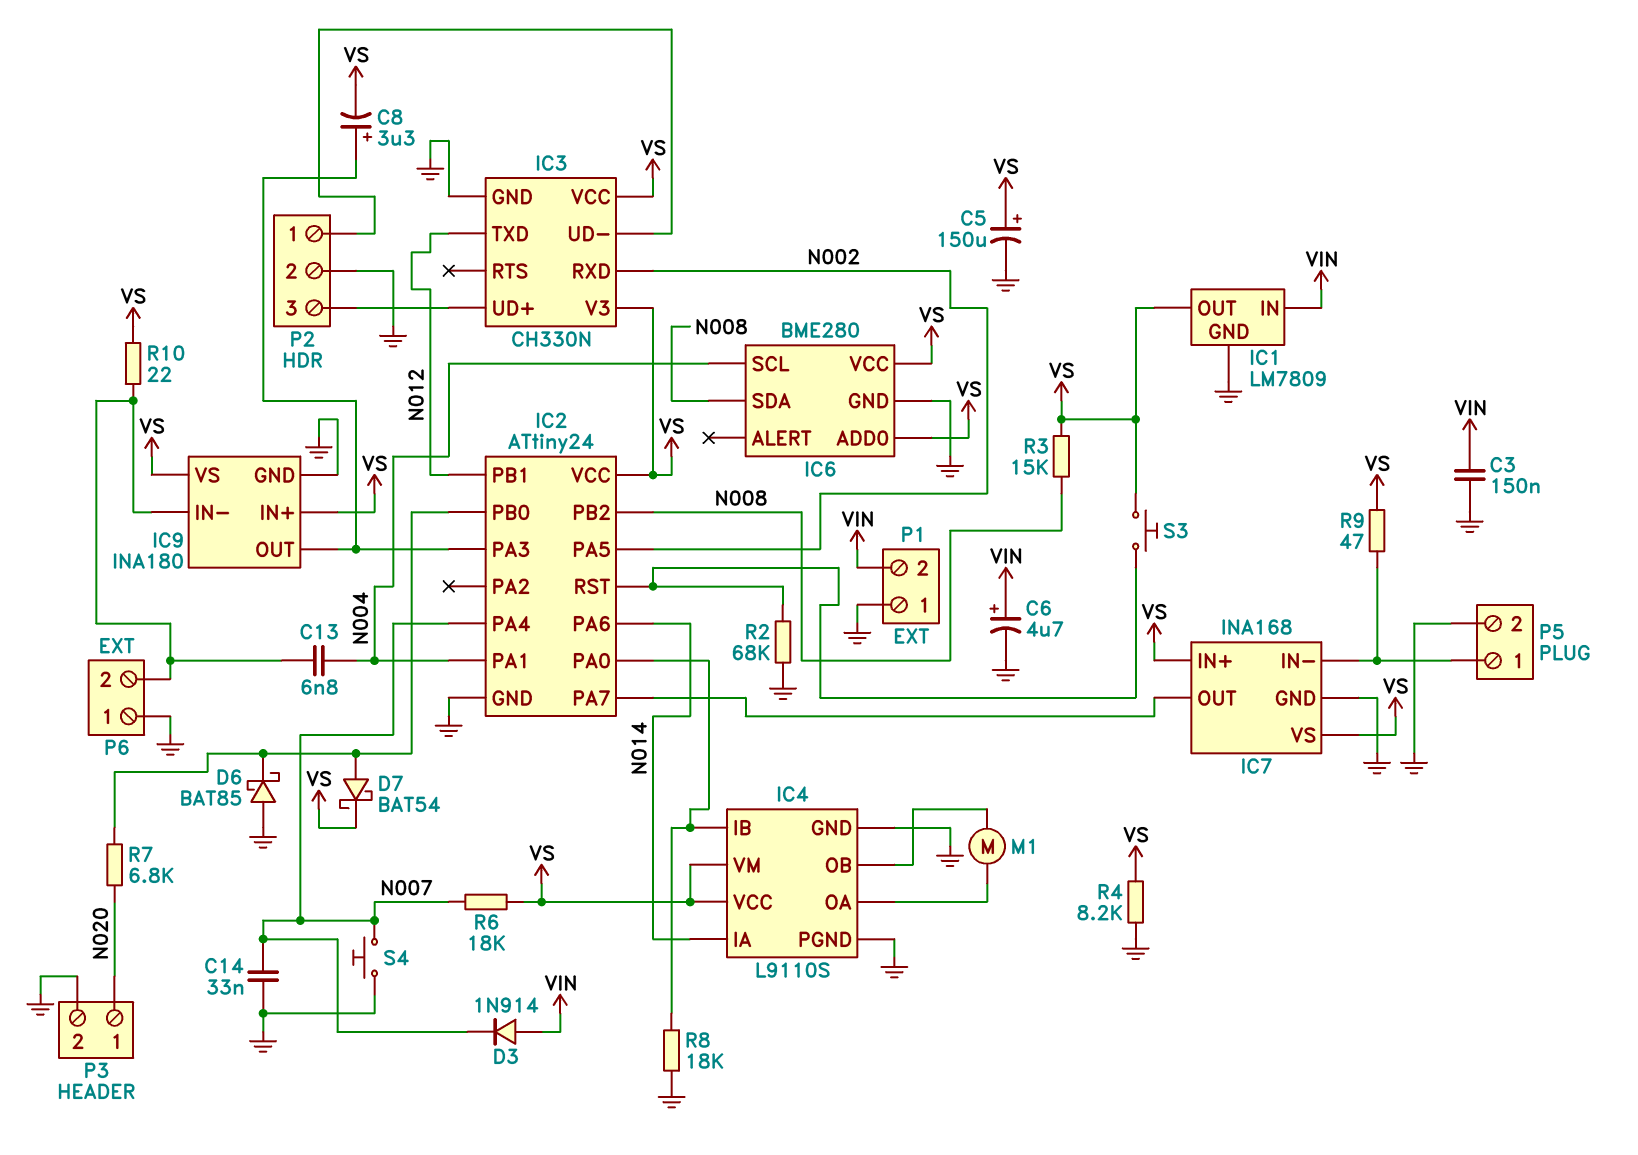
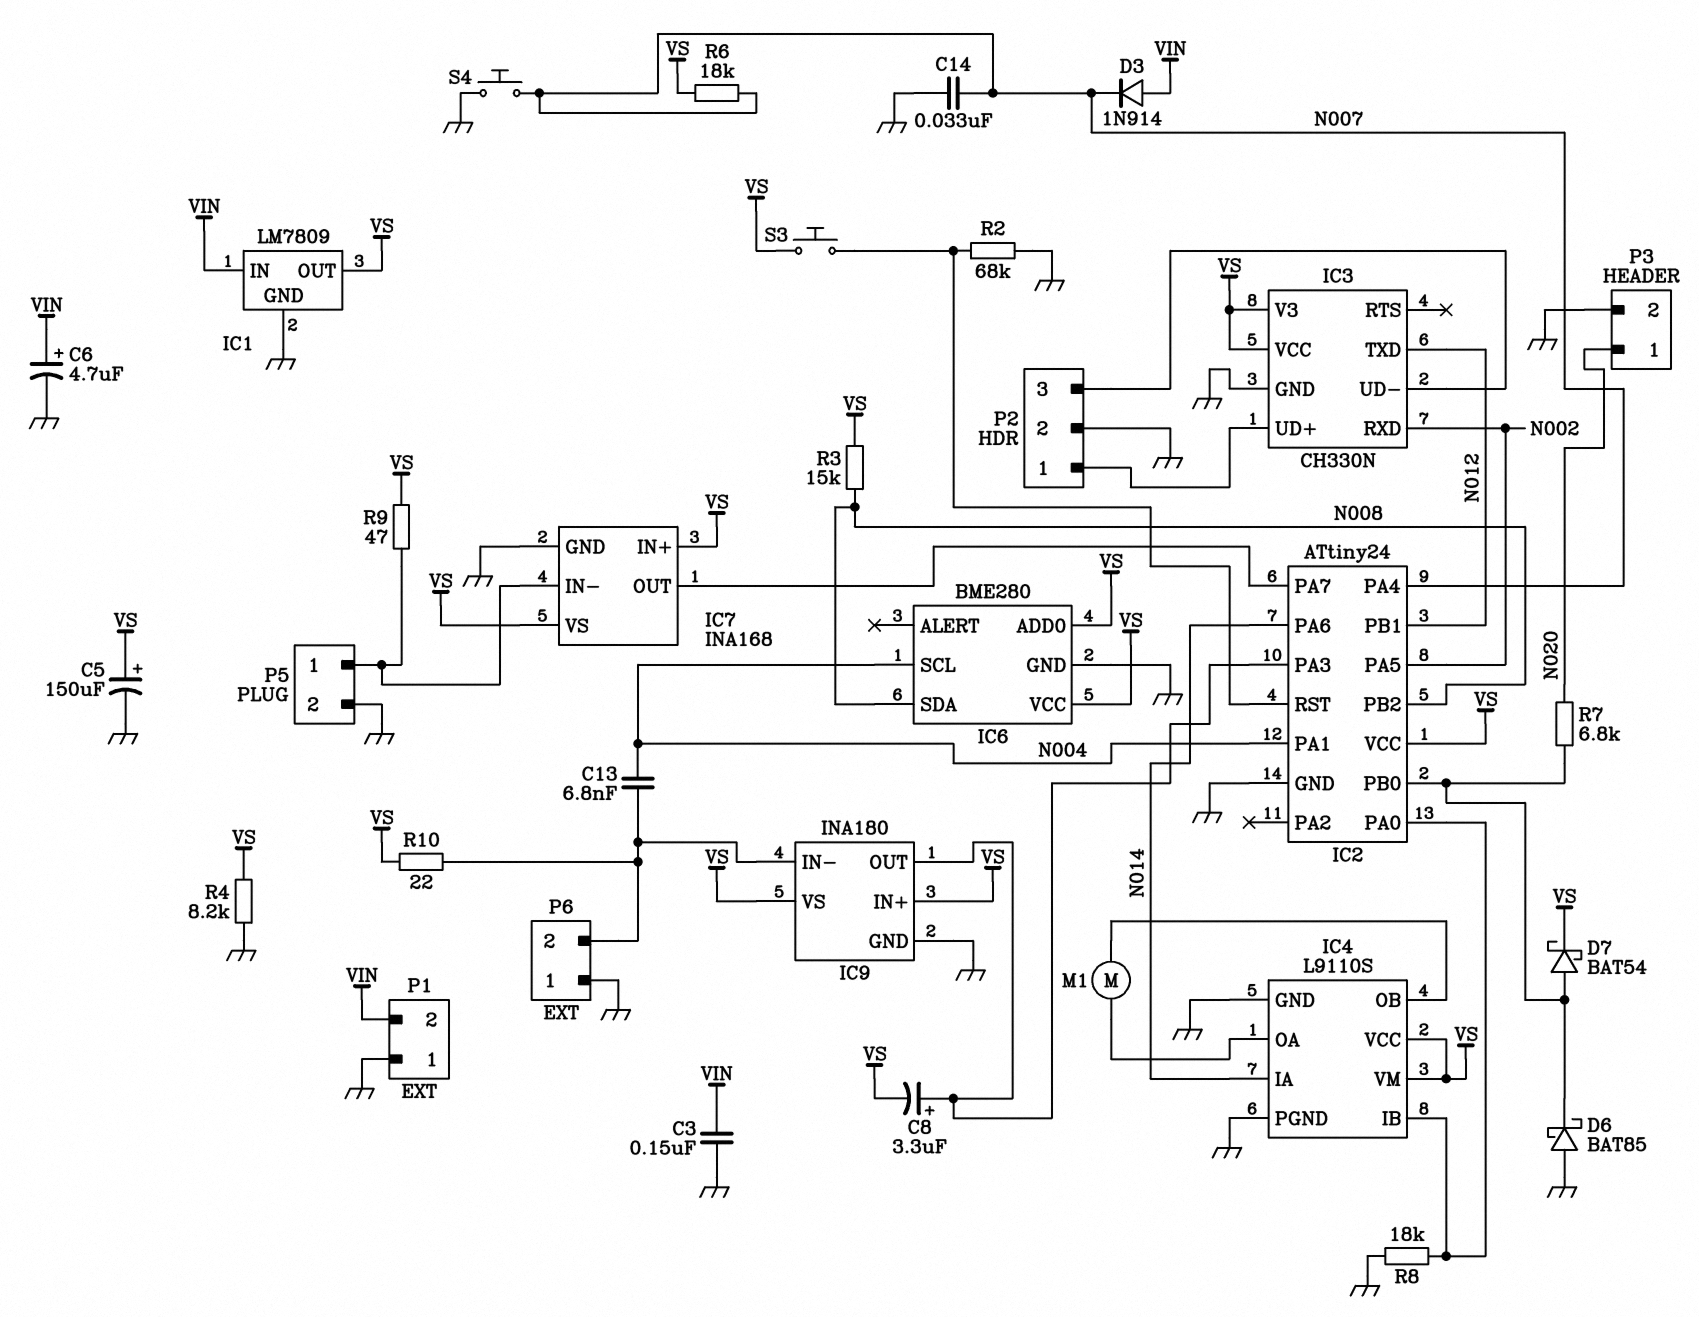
P2 pin 1: IC3/UD- -> IC3/UD+
P2 pin 3: IC3/UD+ -> IC3/UD-

